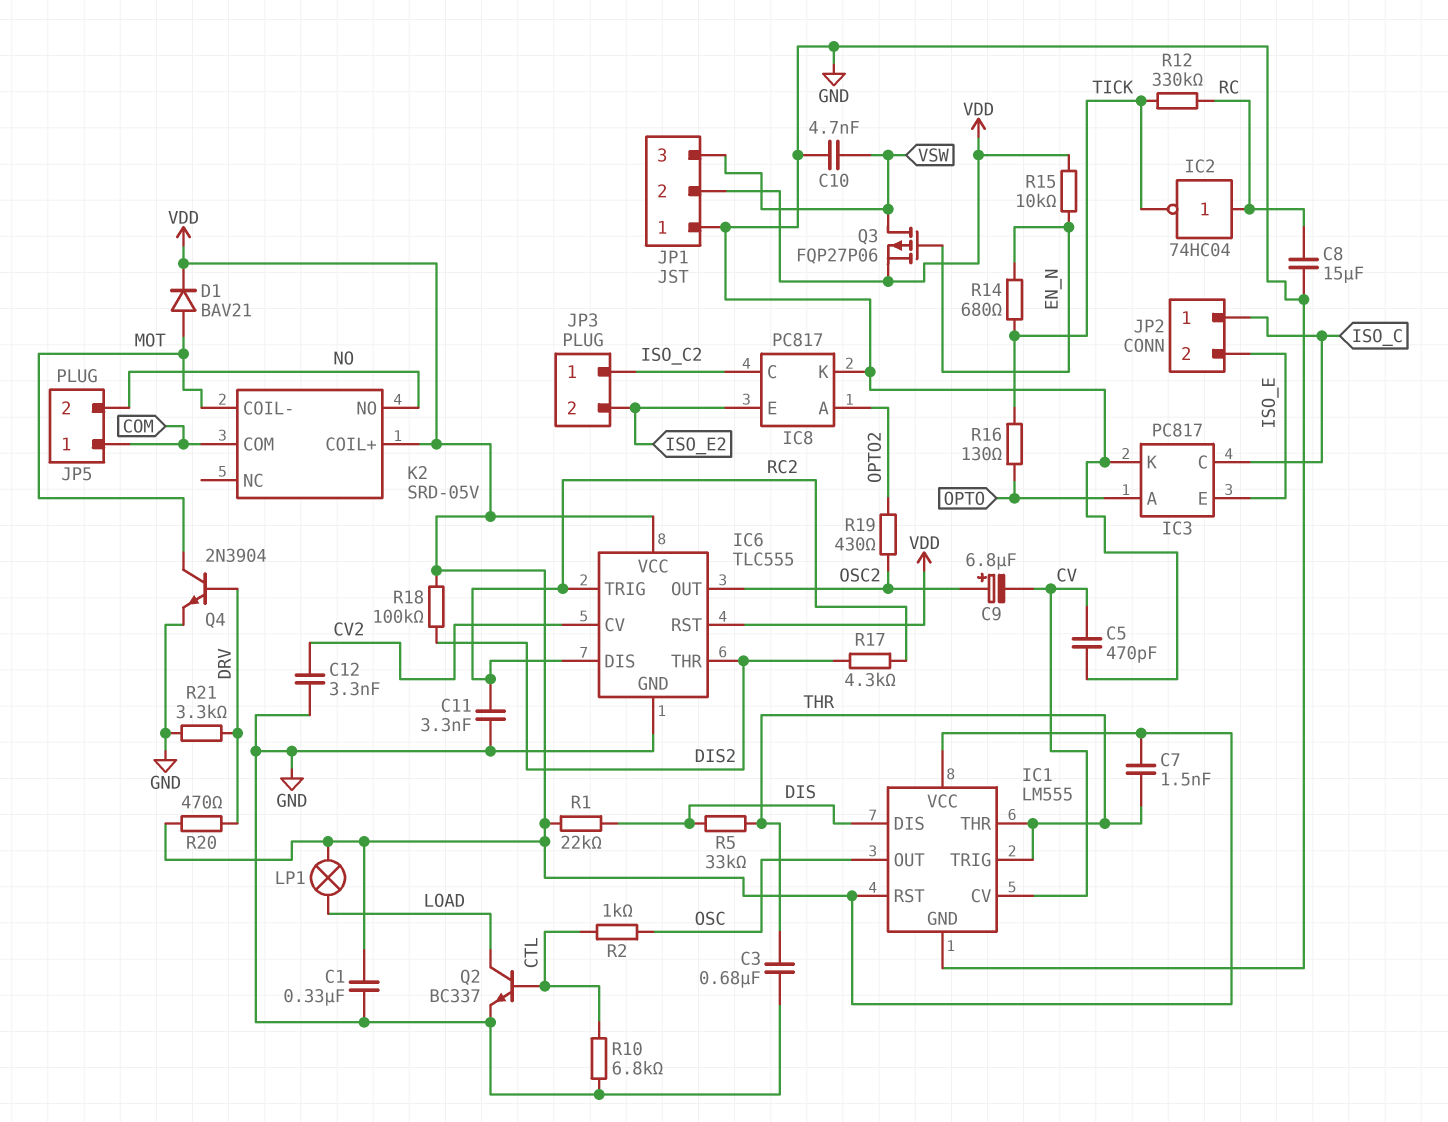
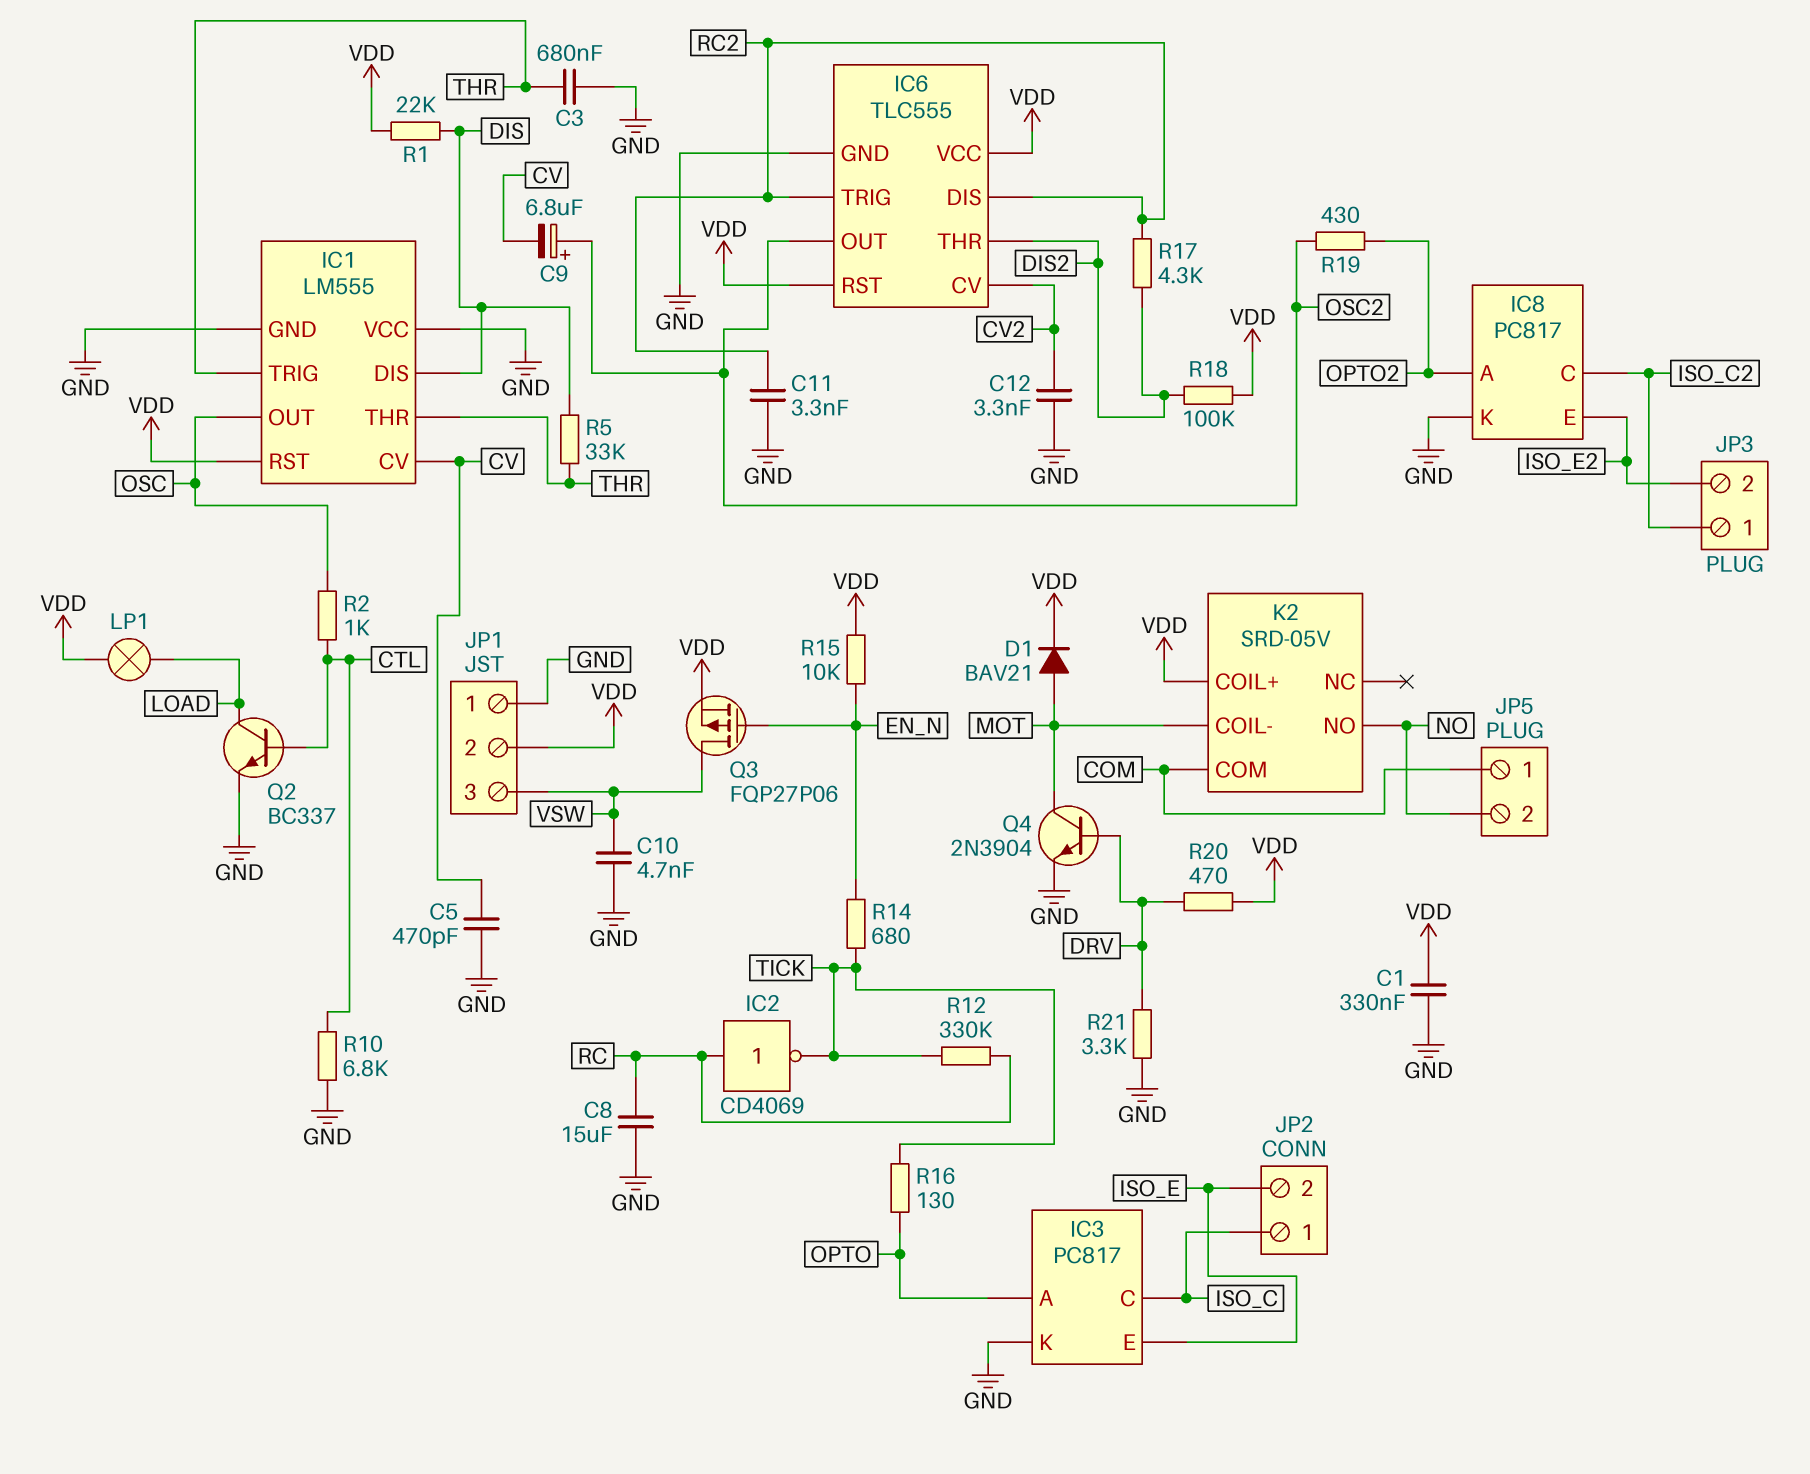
C7: 1.5nF (THR, VDD) -> none
IC1 pin VCC: VDD -> GND
IC2: NOT 74HC04 (in RC, out TICK) -> NOT CD4069 (in RC, out TICK)

